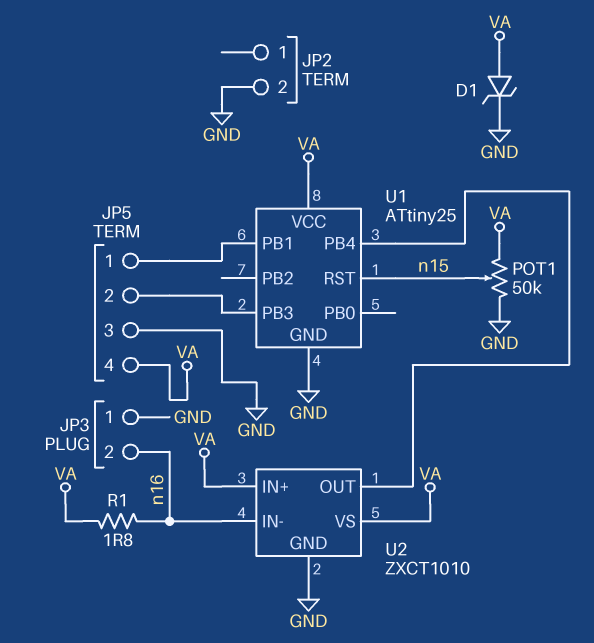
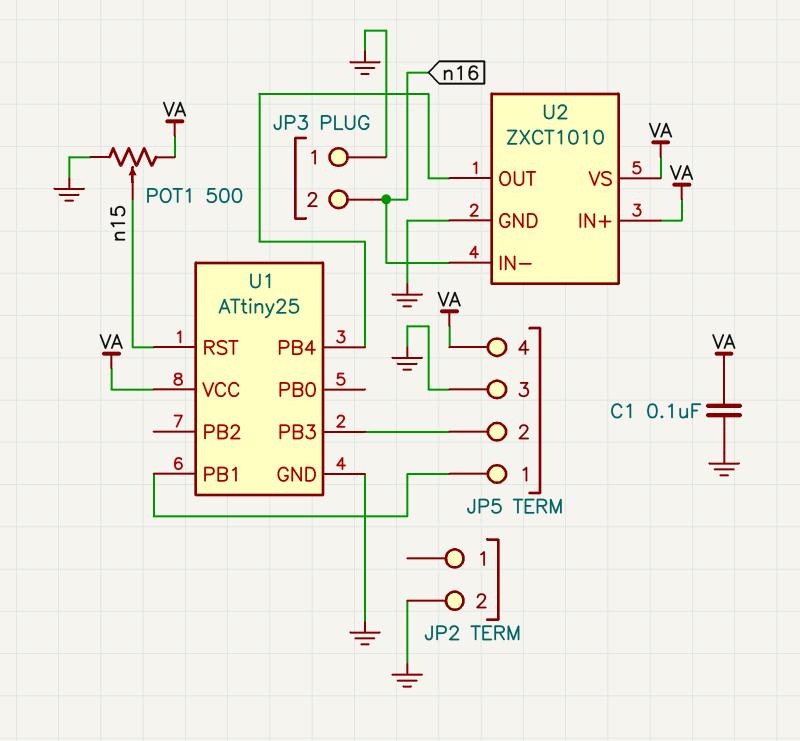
C1: none -> 100nF (GND, VA)
D1: zener (A VA, K GND) -> none
POT1: 50k (GND, VA, wiper n15) -> 500 (GND, VA, wiper n15)
R1: 1.8 (VA, n16) -> none

